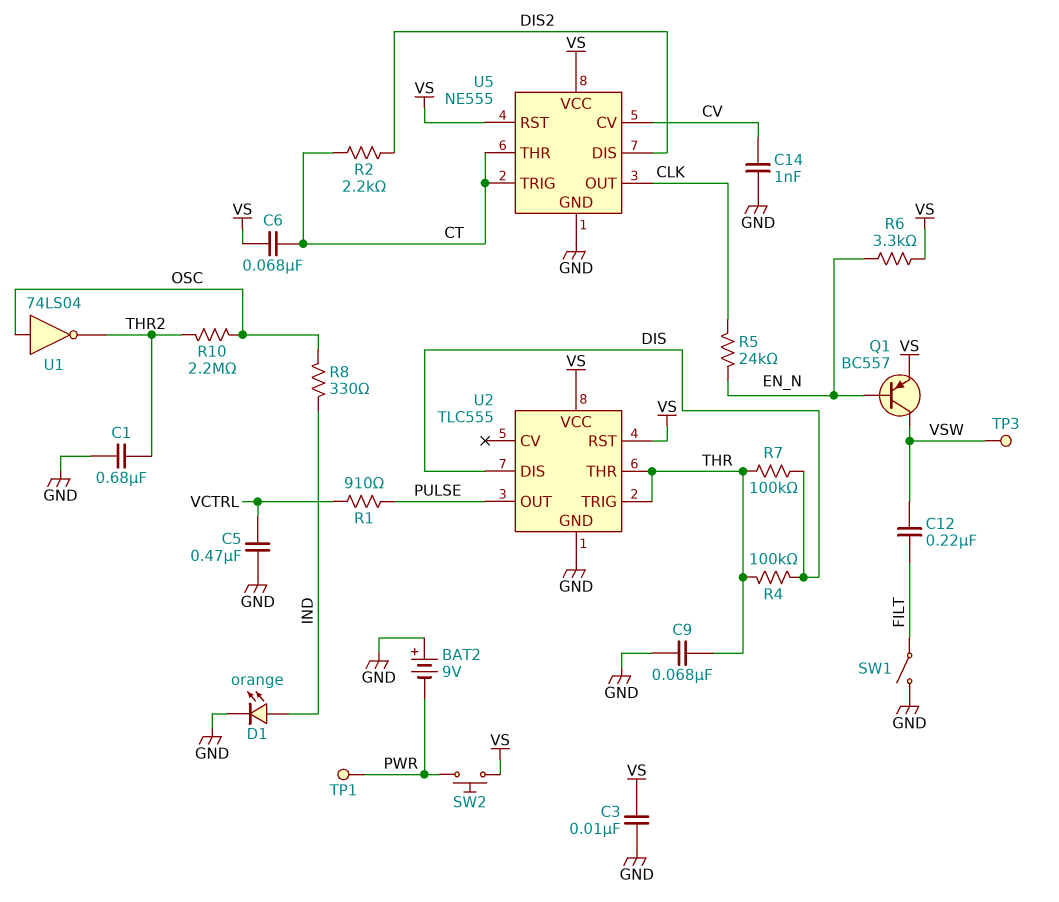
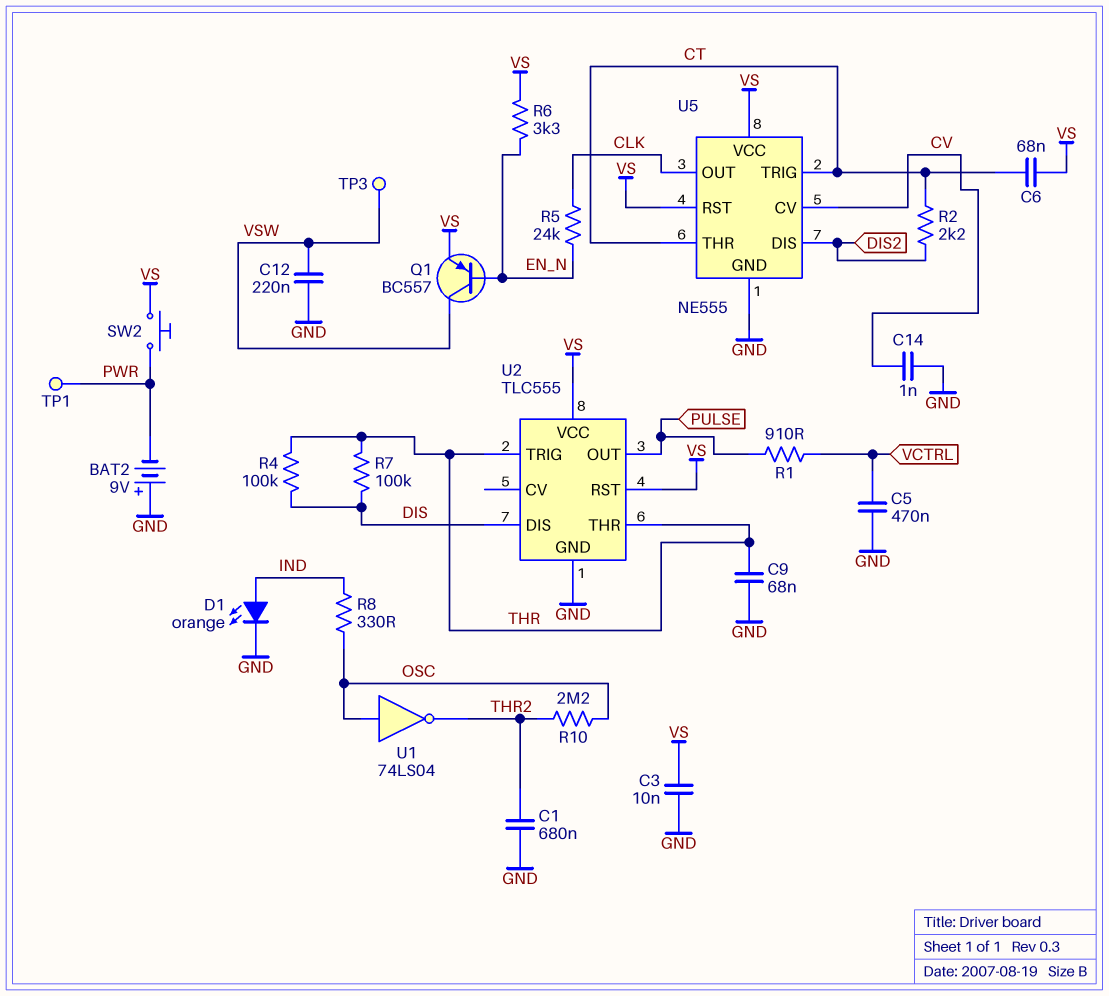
C12: 220nF (FILT, VSW) -> 220nF (GND, VSW)
SW1: switch (FILT, GND) -> none

